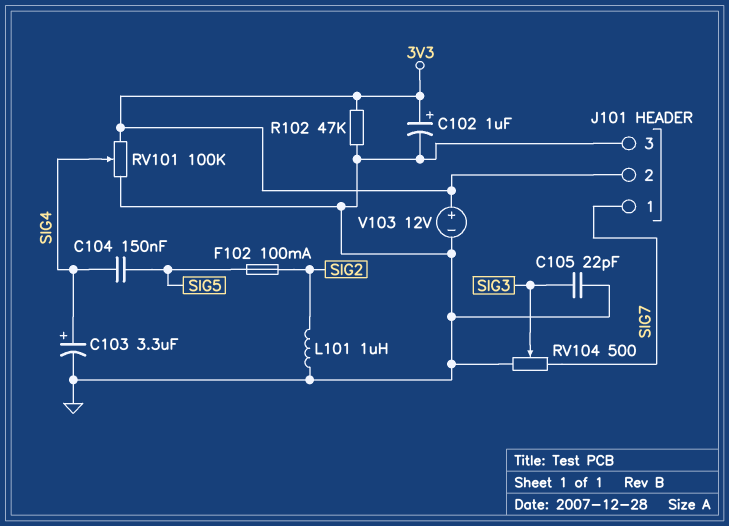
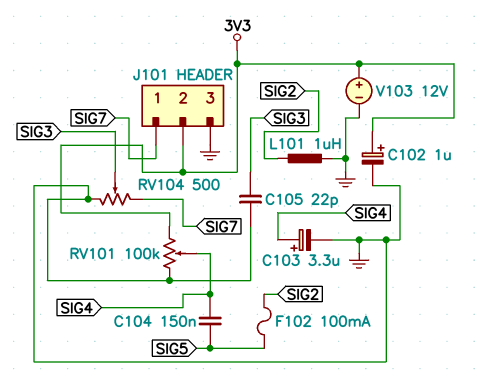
R102: 47k (3V3, GND) -> none

